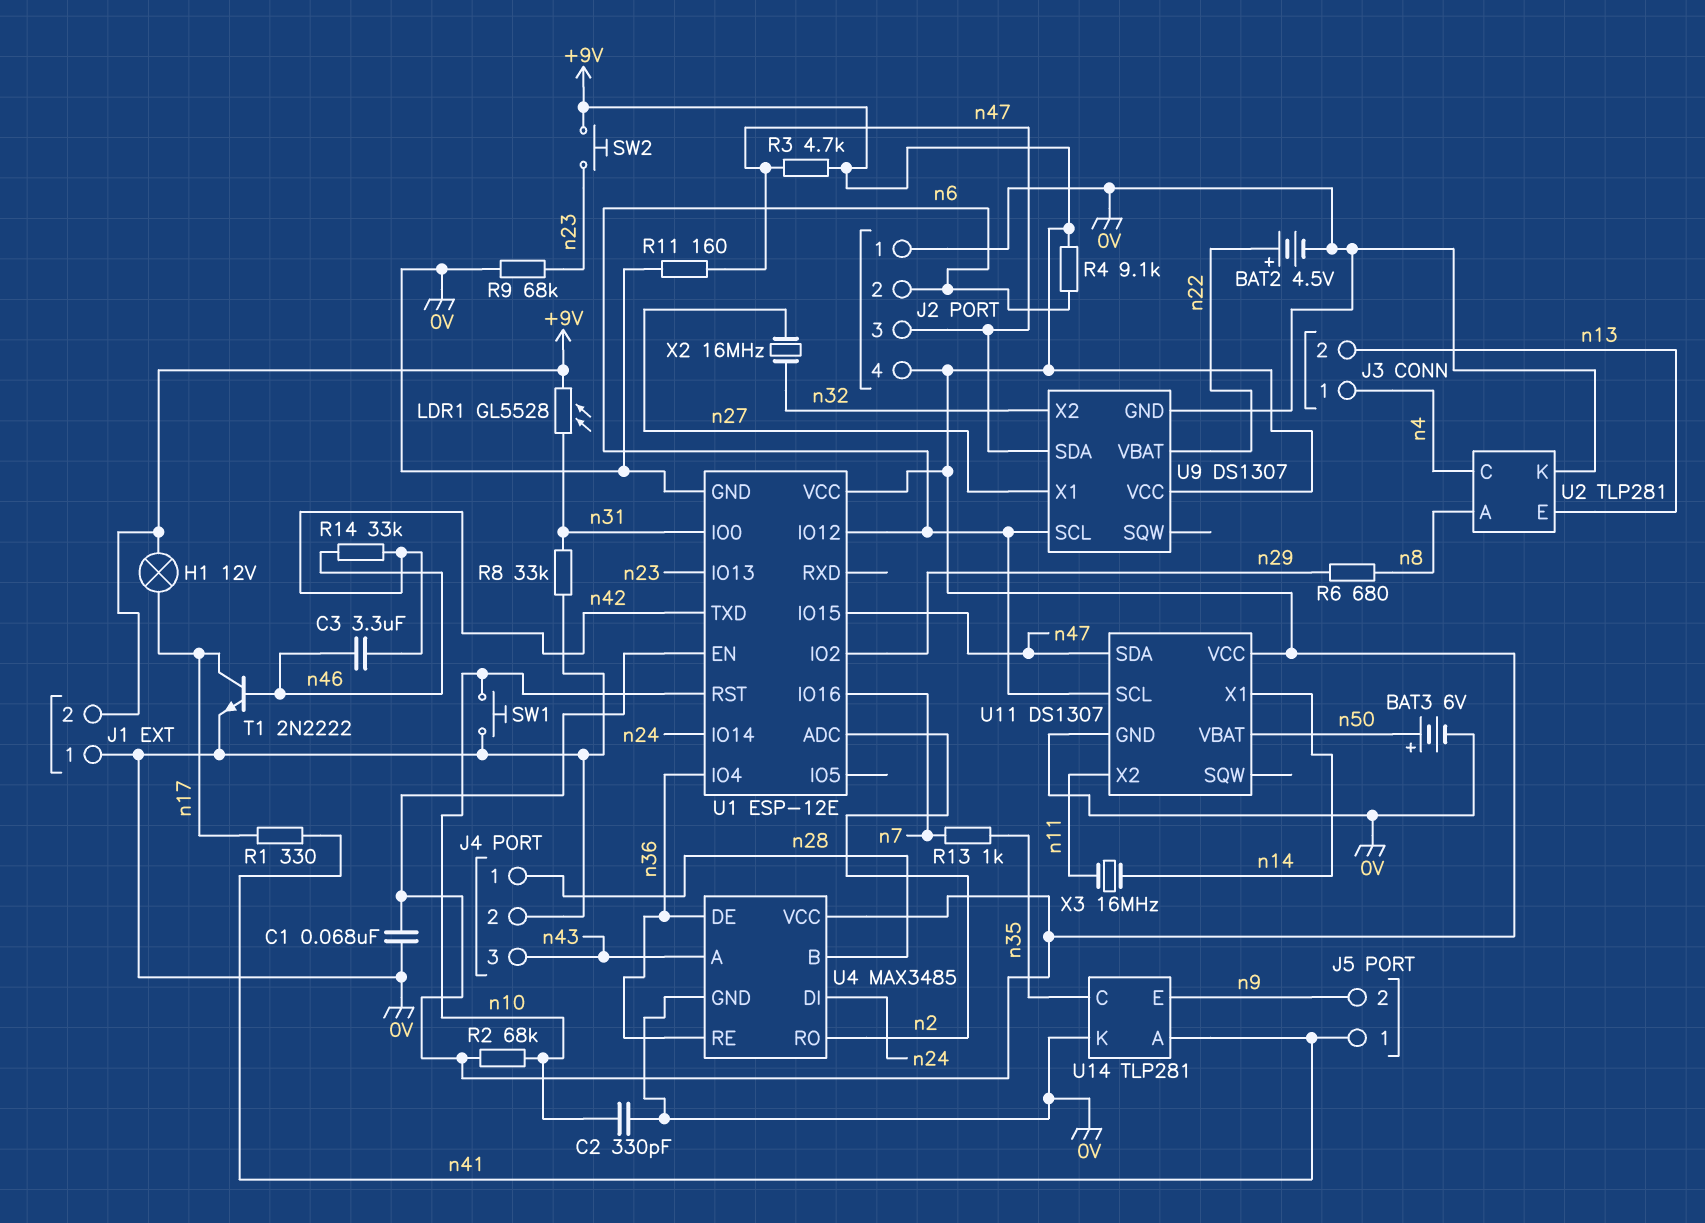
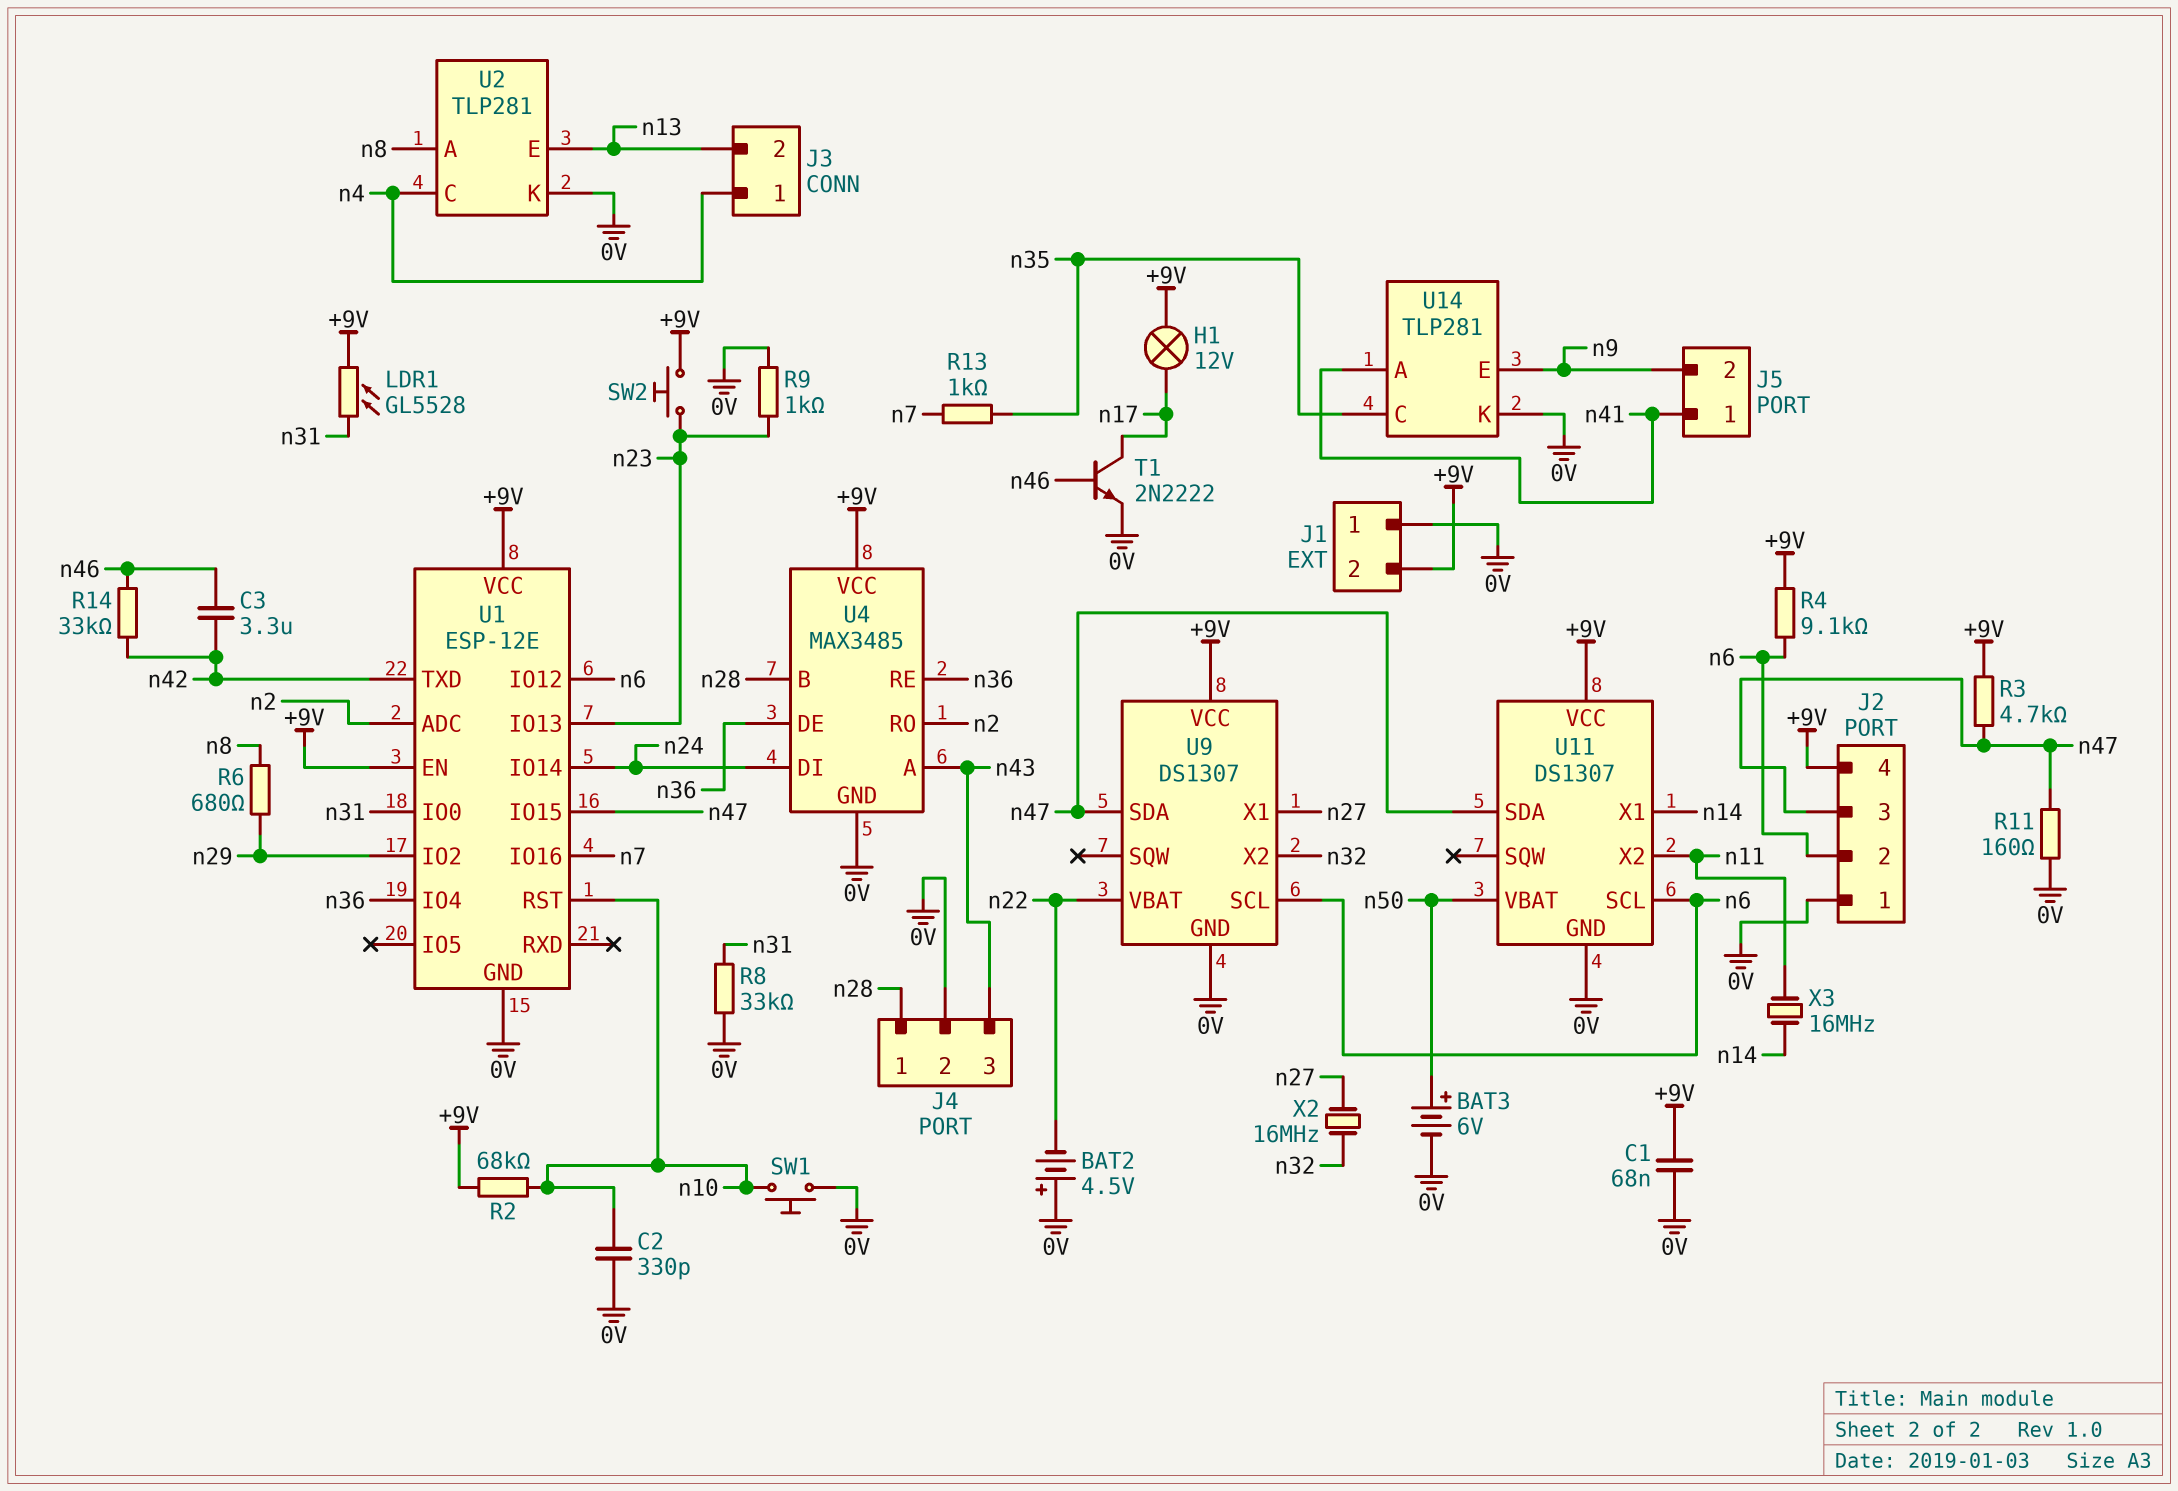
BAT2: 4.5V (plus n22, minus 0V) -> 4.5V (plus 0V, minus n22)
R1: 330 (n17, n41) -> none
R9: 68k (0V, n23) -> 1k (0V, n23)

